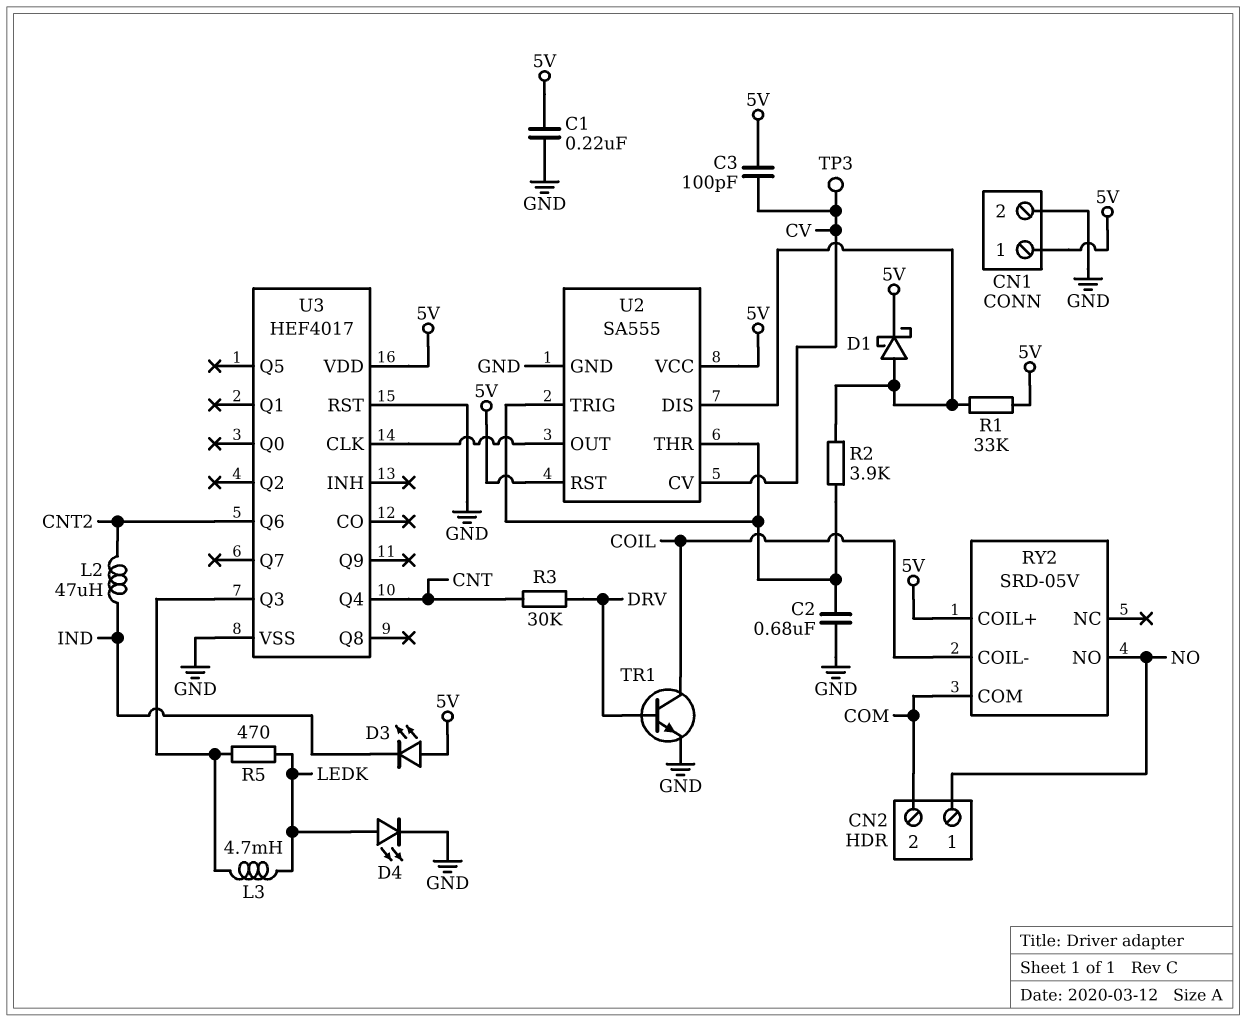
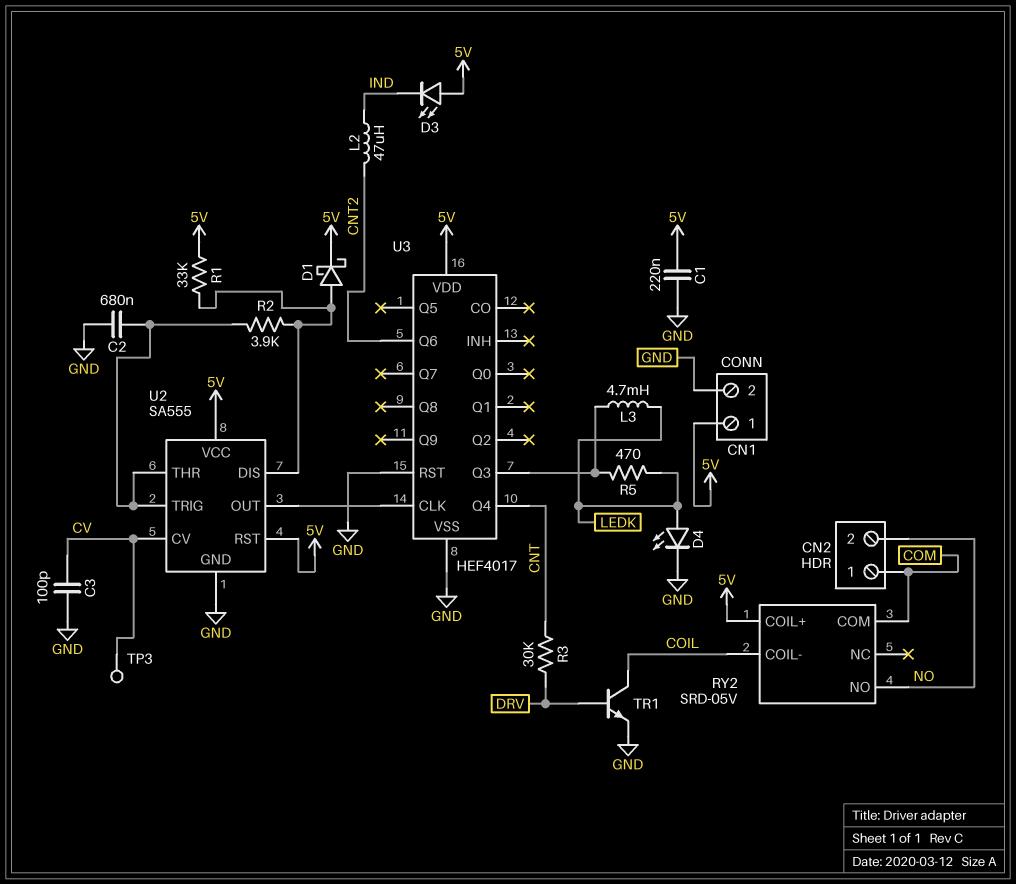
C3: 100pF (5V, CV) -> 100pF (CV, GND)
CN2 pin 1: NO -> COM
CN2 pin 2: COM -> NO

